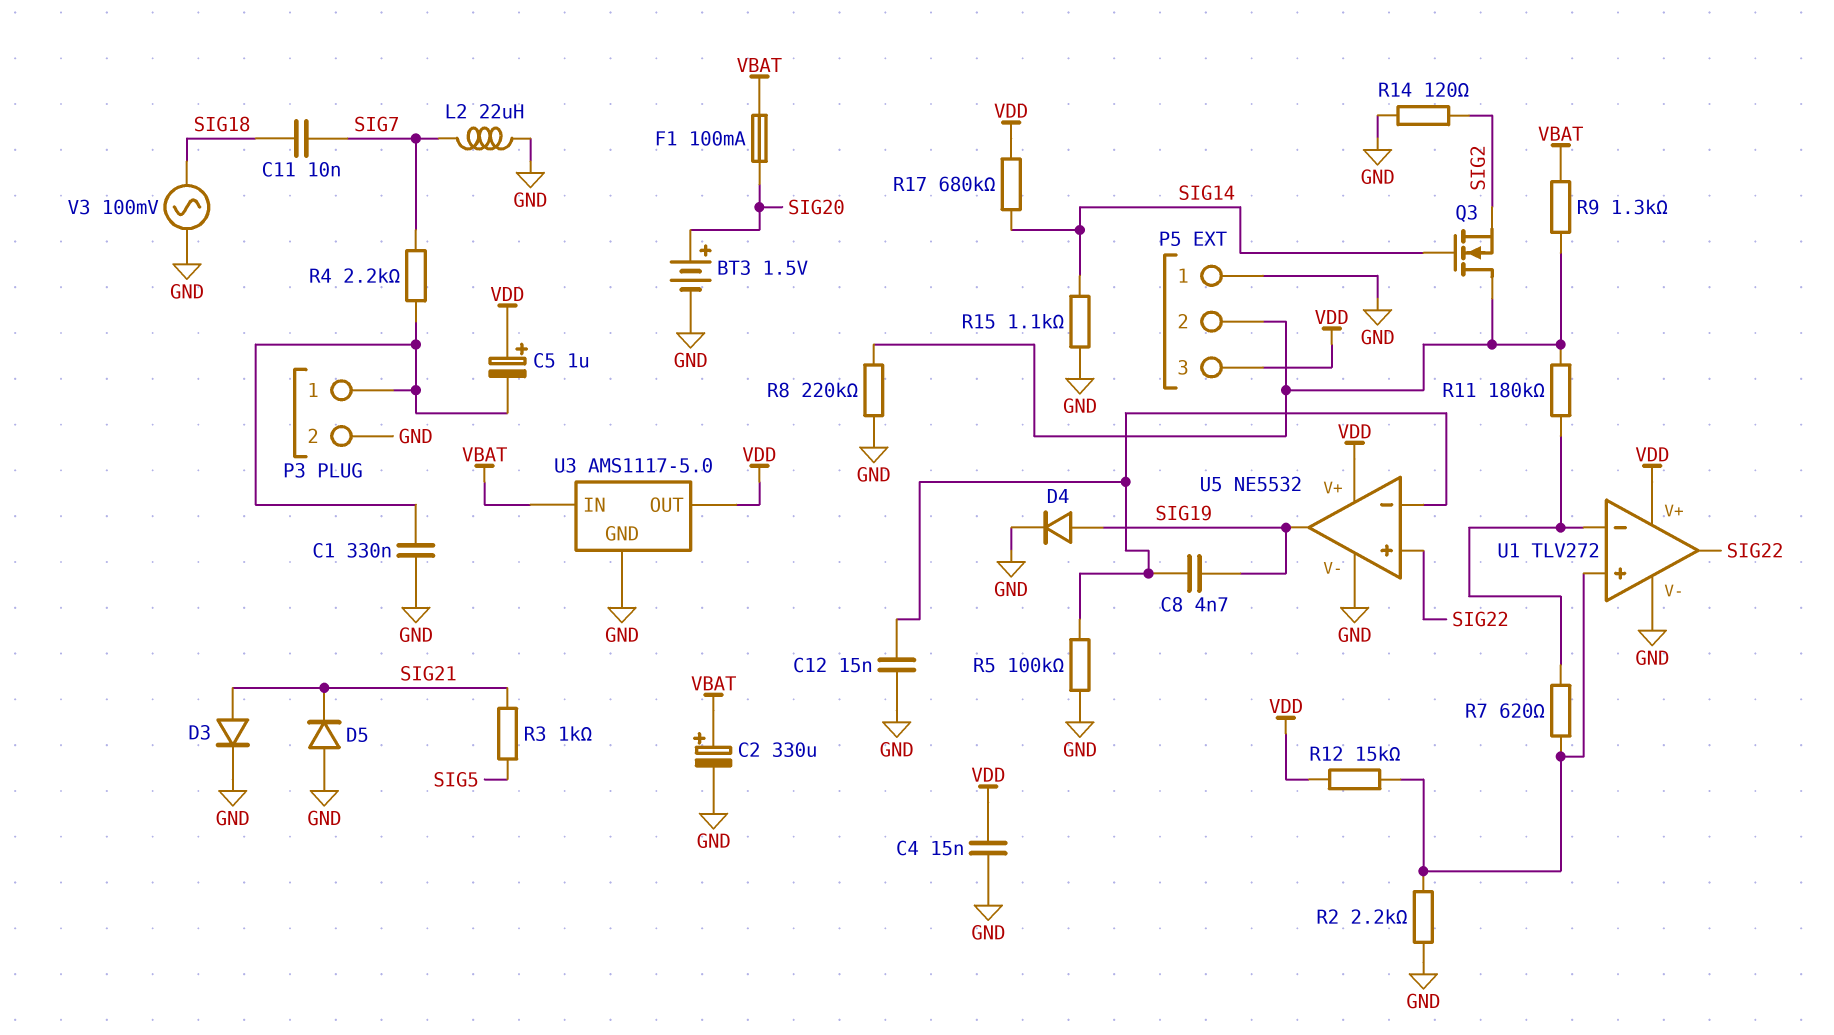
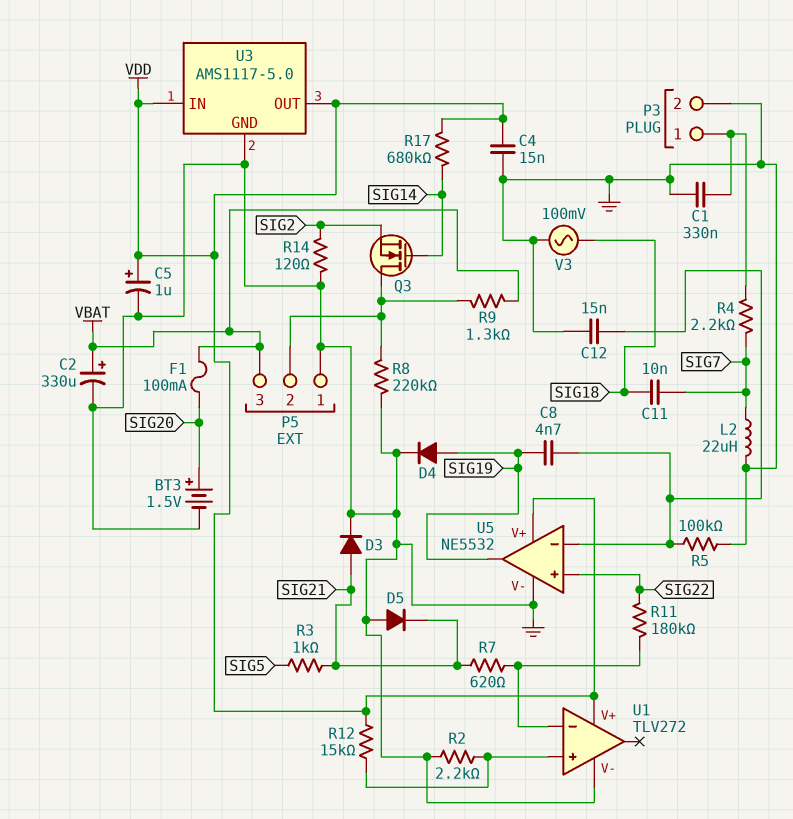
C5: 1uF (plus VDD, minus P3/1) -> 1uF (plus VDD, minus GND)
P5 pin 3: VDD -> VBAT
R7: 620 (U1/in+, U1/in-) -> 620 (SIG21, U1/in-)
R11: 180k (P5/2, U1/in-) -> 180k (SIG22, U1/in-)
R15: 1.1k (GND, SIG14) -> none
U1 pin out: SIG22 -> none
U3 pin IN: VBAT -> VDD

